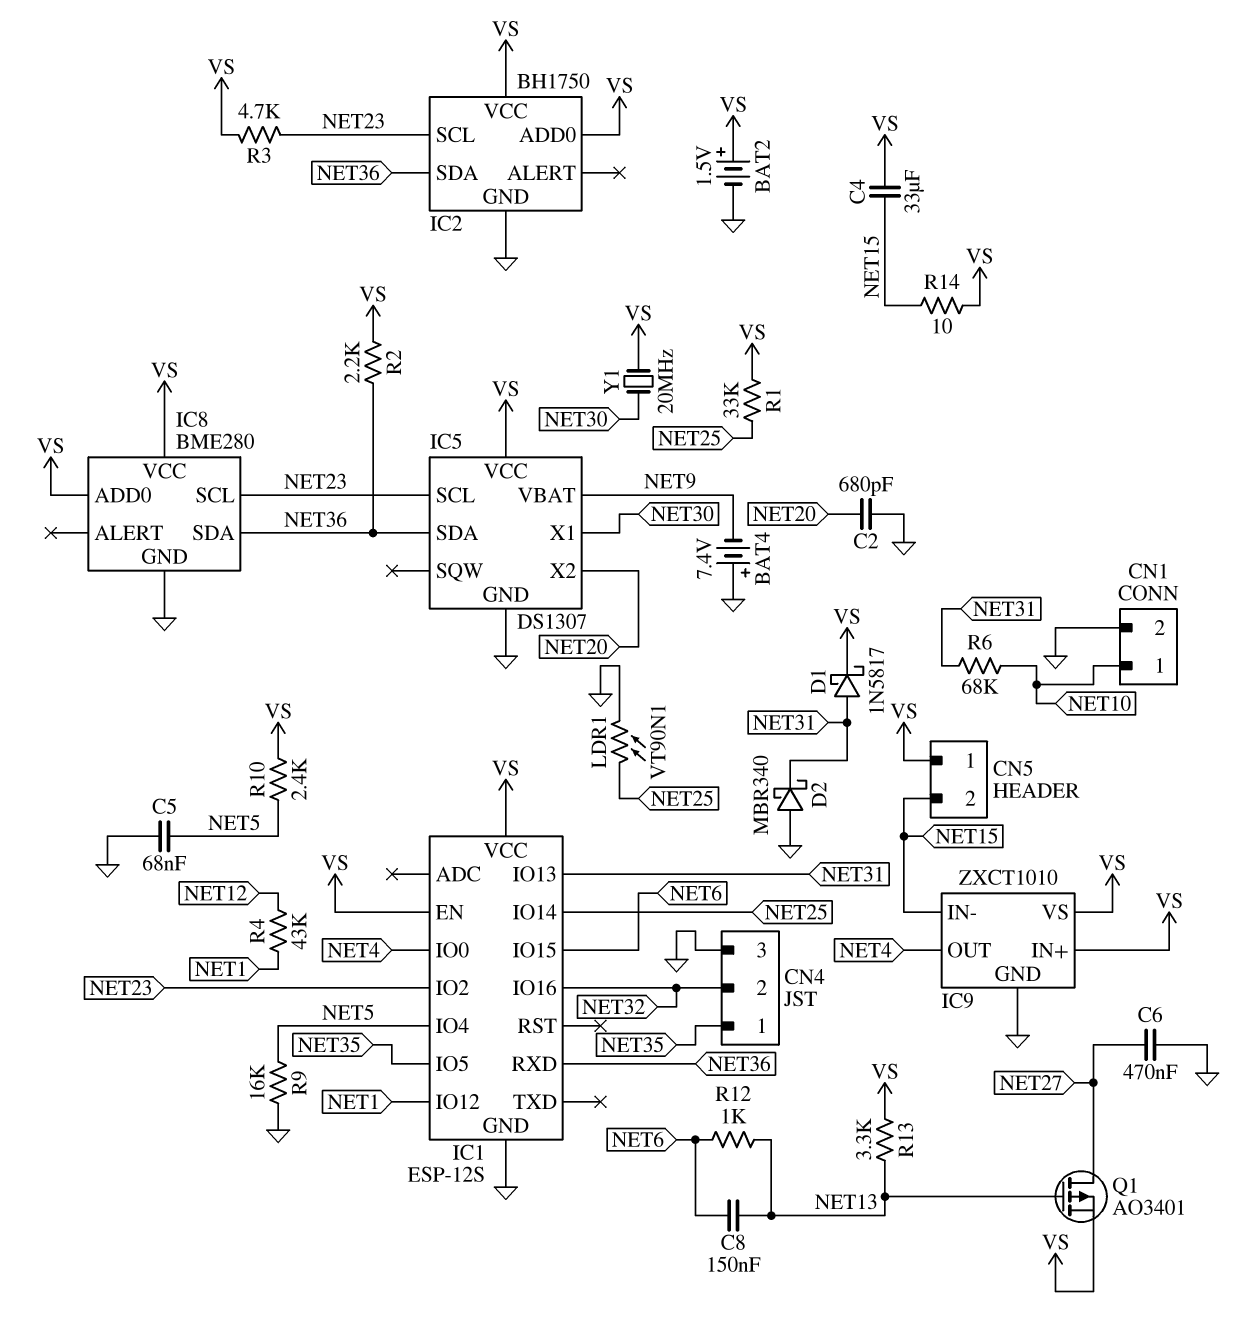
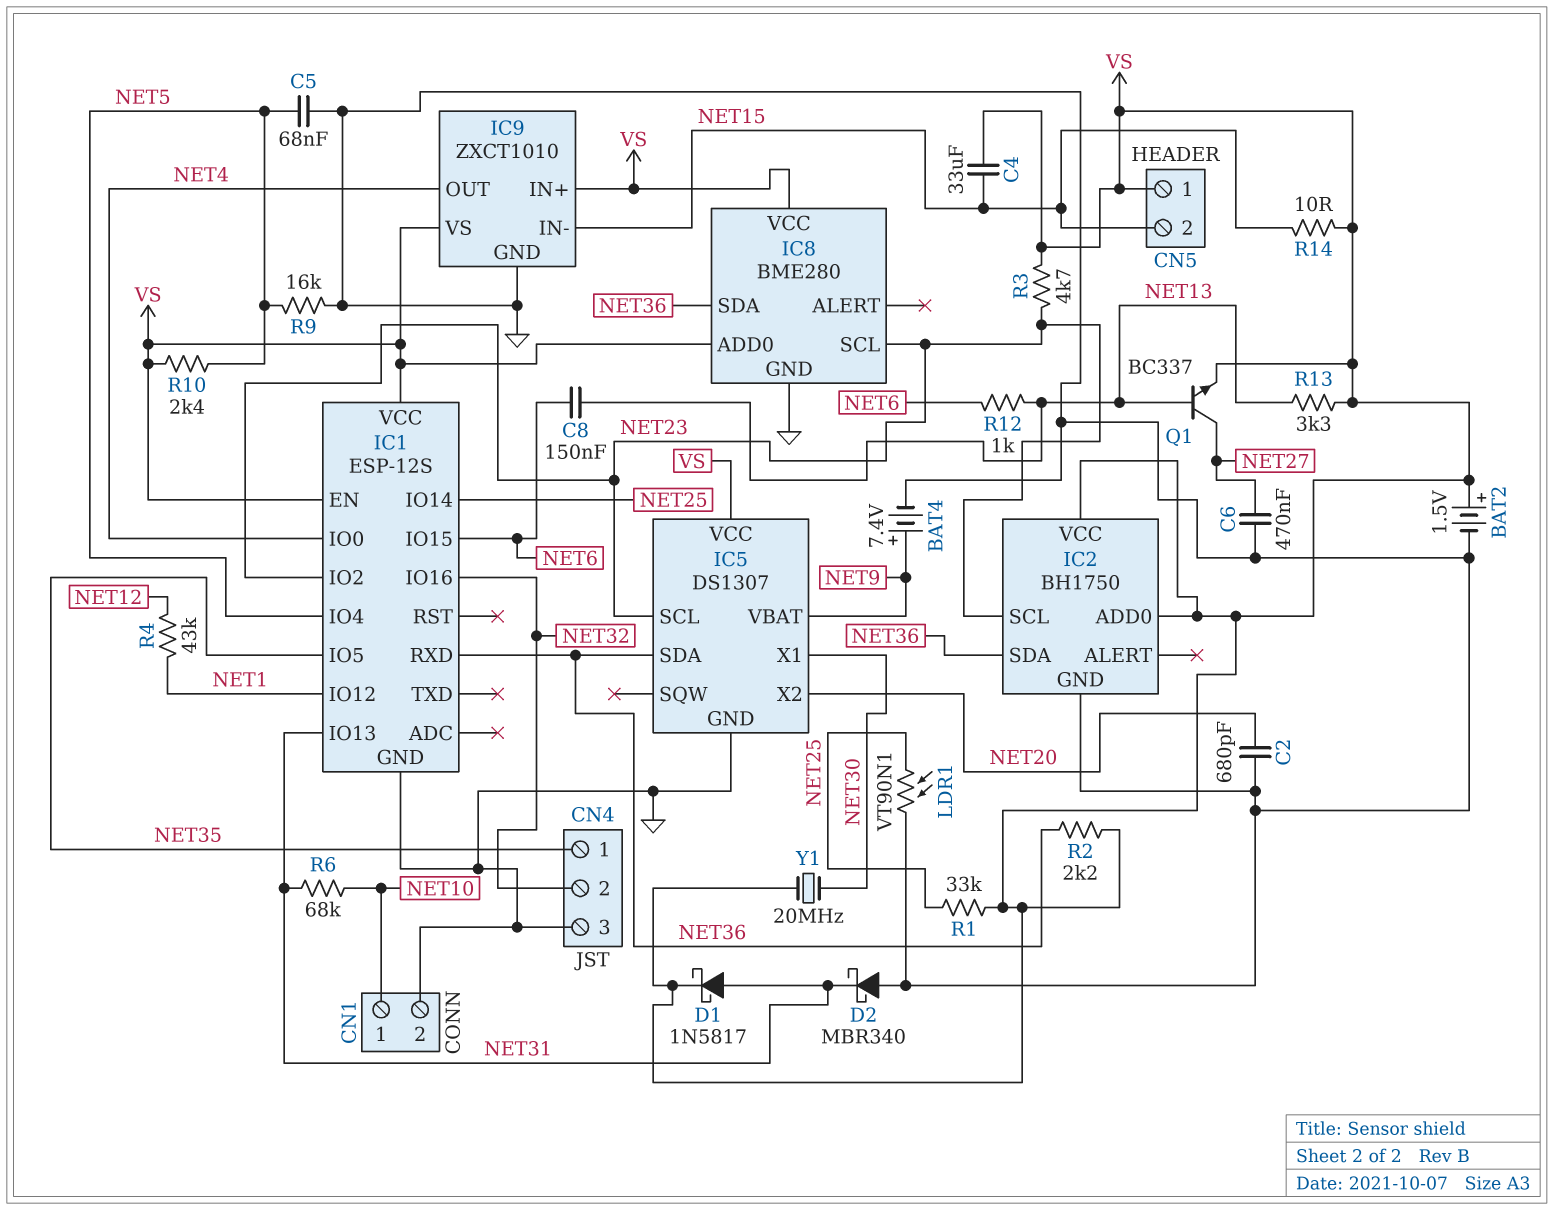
BAT4: 7.4V (plus GND, minus NET9) -> 7.4V (plus NET9, minus GND)
Q1: PMOS AO3401 (G NET13, D NET27, S VS) -> NPN BC337 (B NET13, C NET27, E VS)

